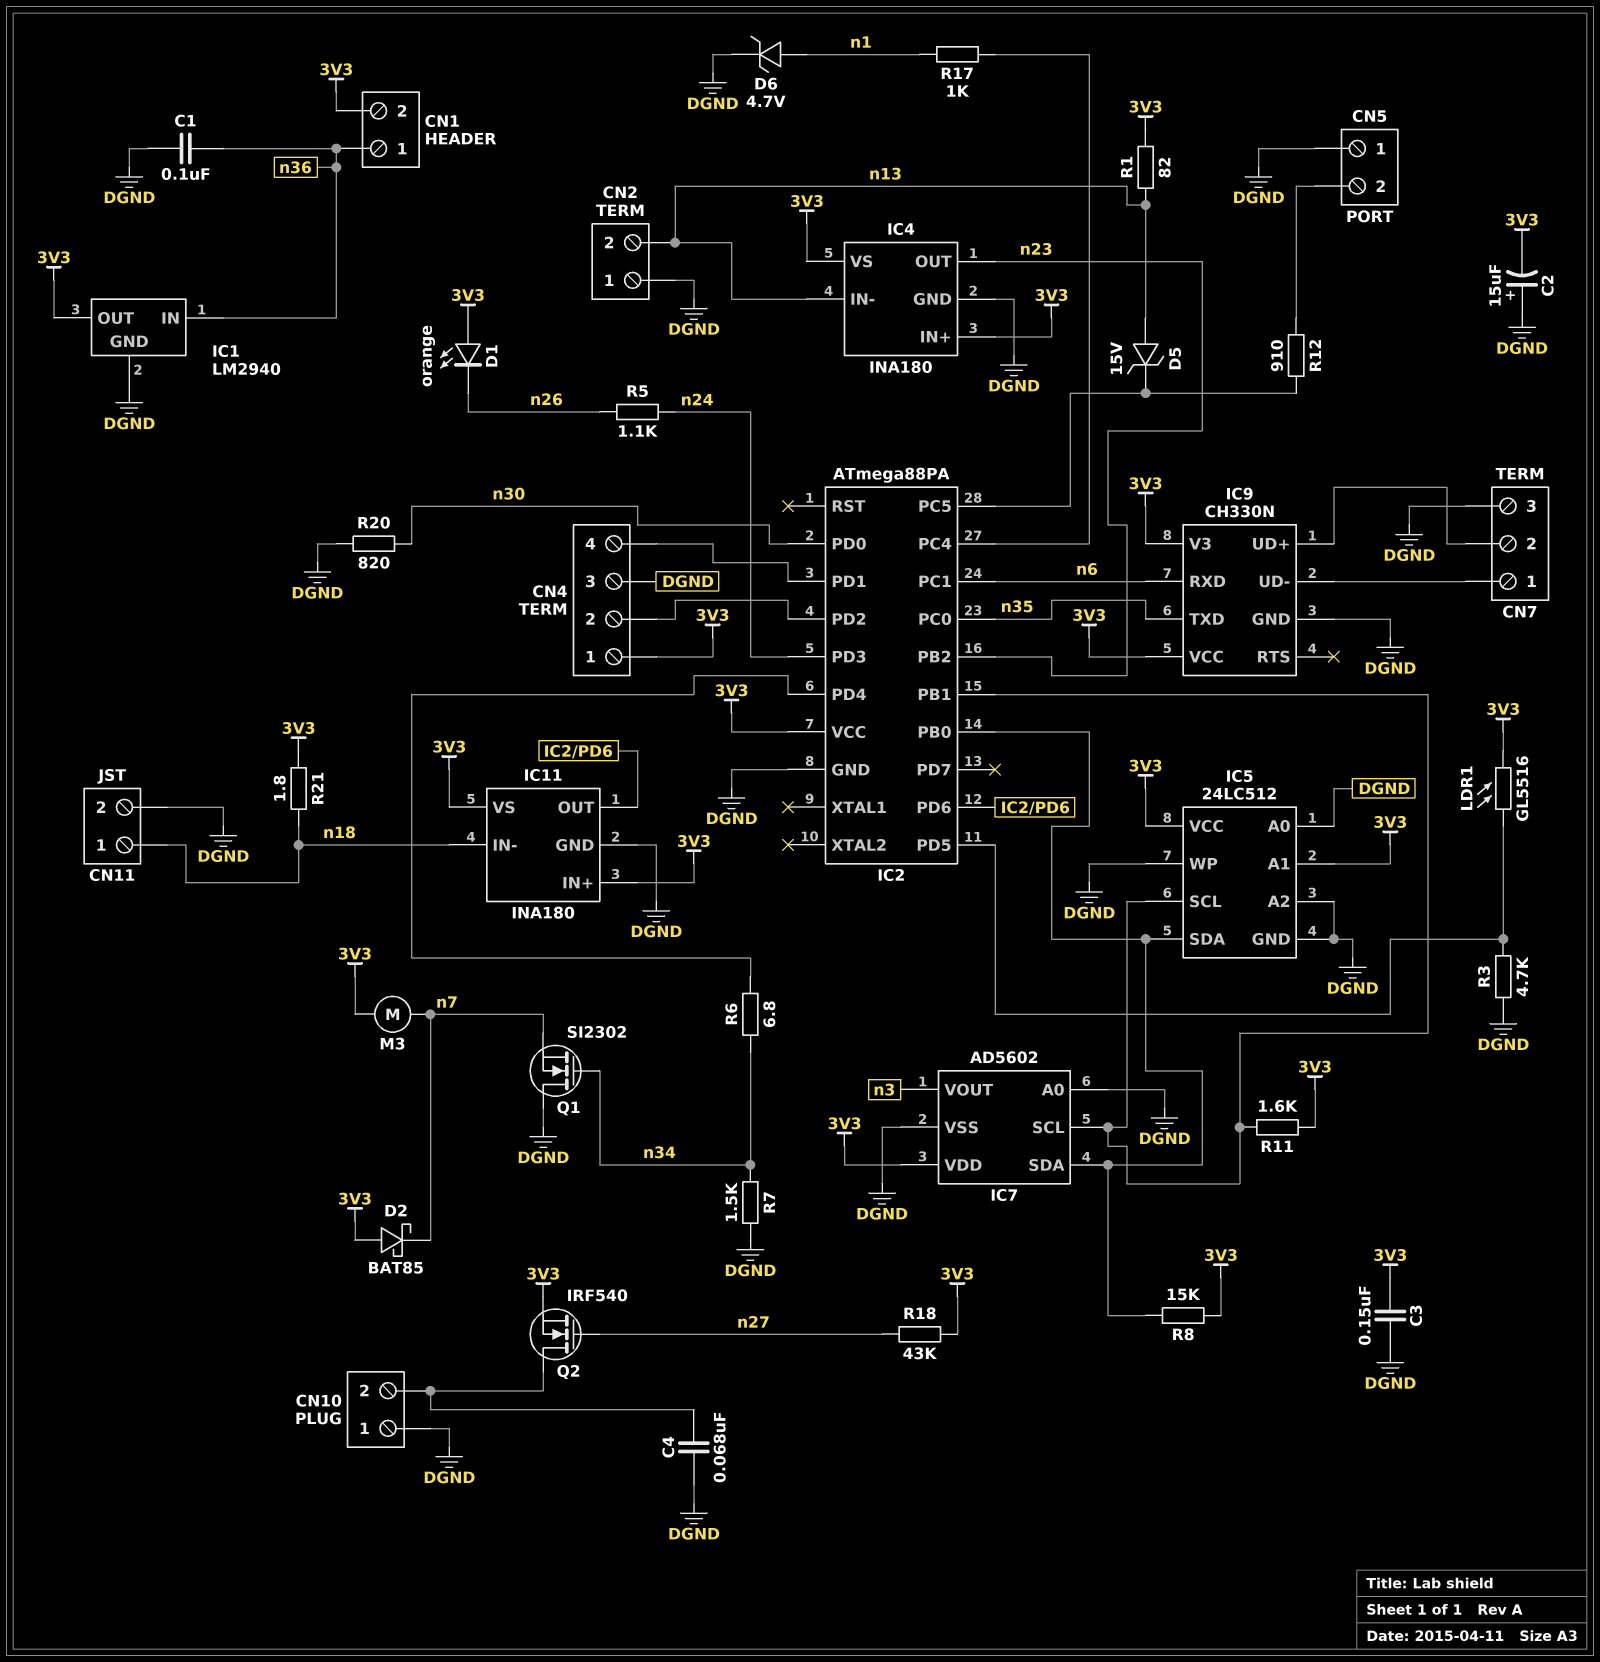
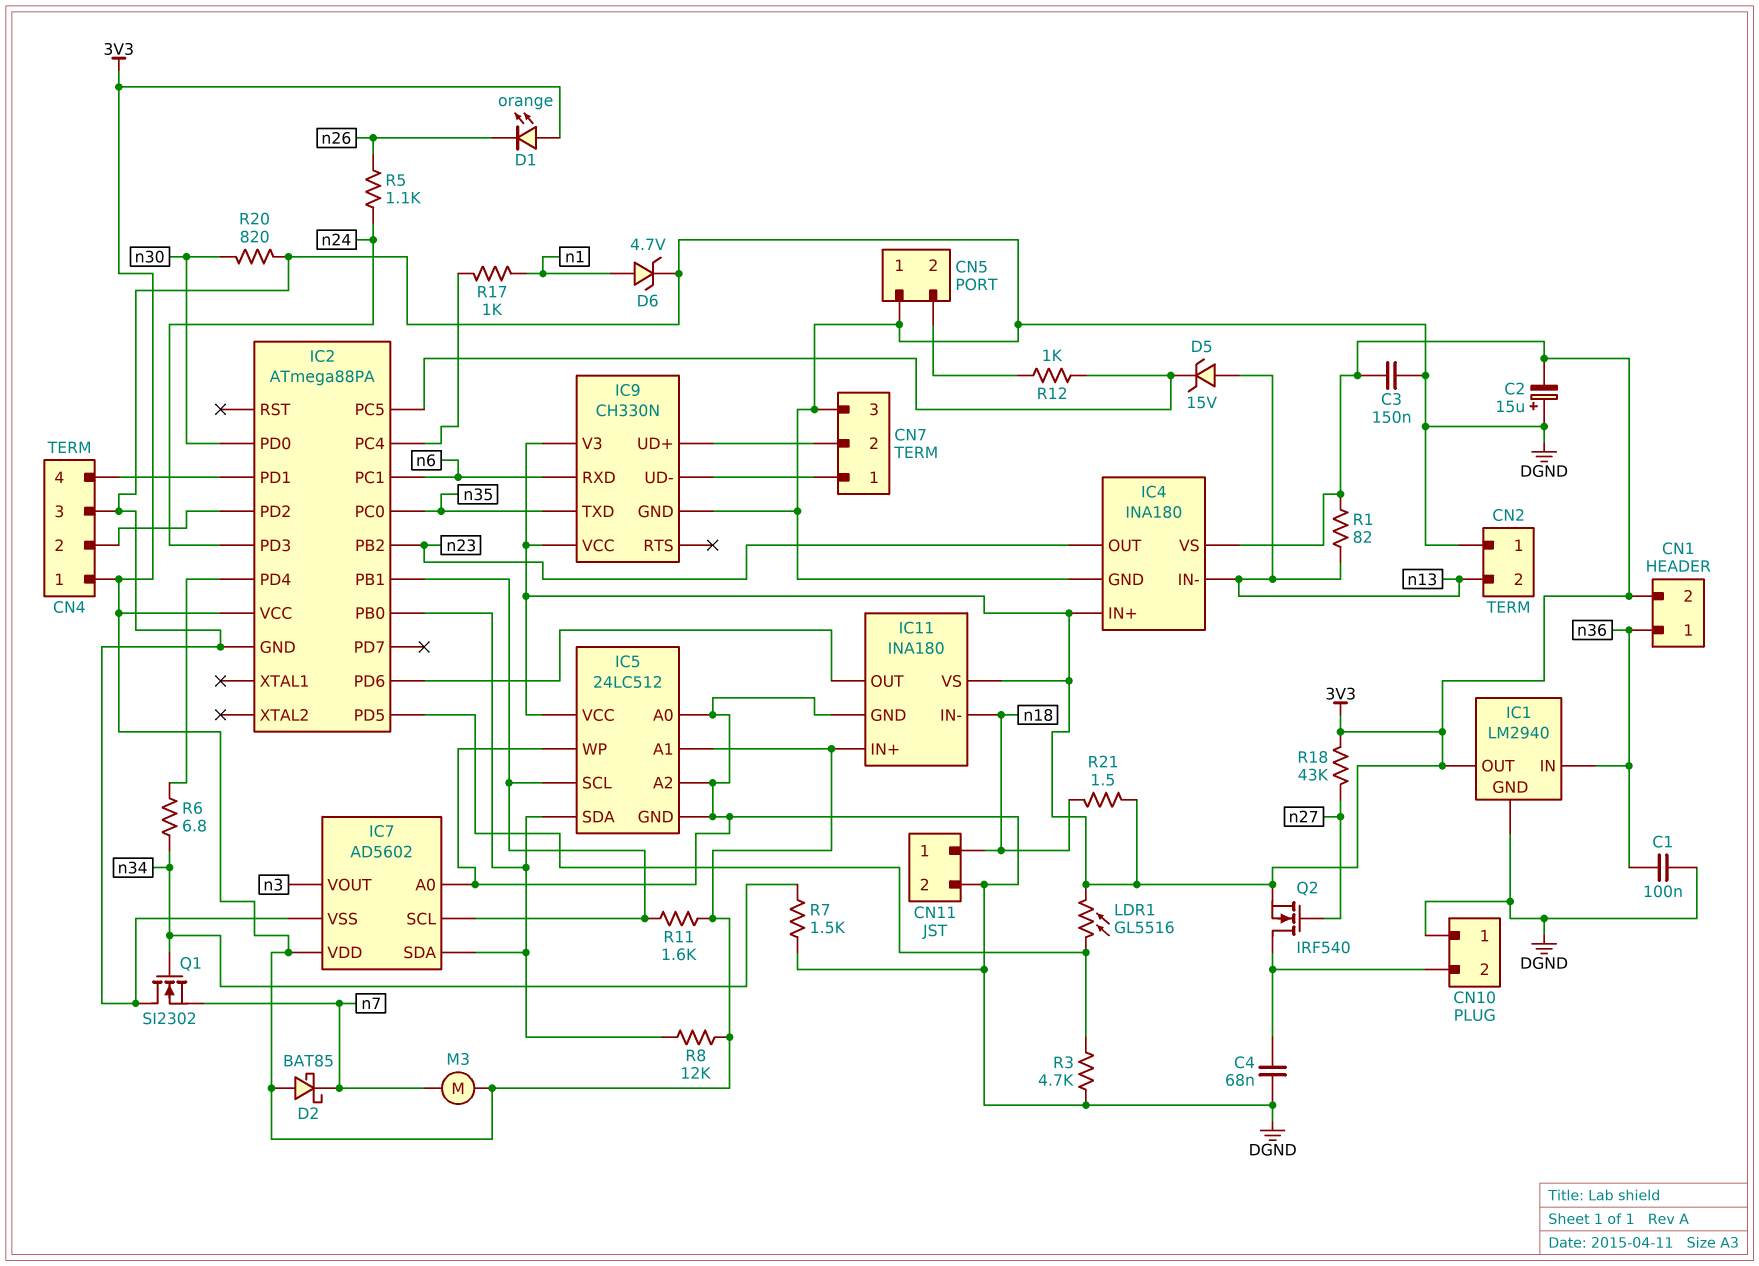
R8: 15k (3V3, IC2/PB0) -> 12k (3V3, IC2/PB0)
R12: 910 (CN5/2, IC2/PC5) -> 1k (CN5/2, IC2/PC5)
R21: 1.8 (3V3, n18) -> 1.5 (3V3, n18)

